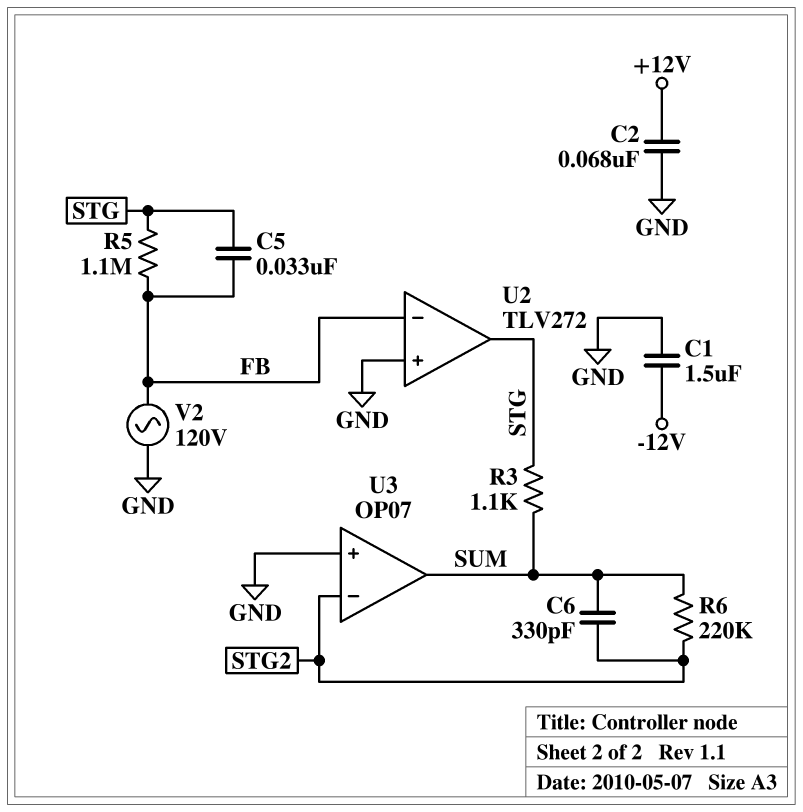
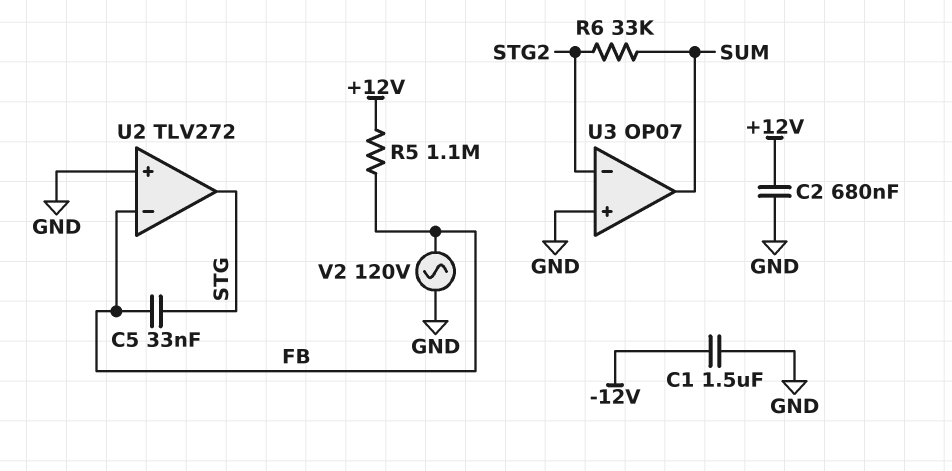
C2: 68nF (+12V, GND) -> 680nF (+12V, GND)
C6: 330pF (STG2, SUM) -> none
R3: 1.1k (STG, SUM) -> none
R5: 1.1M (FB, STG) -> 1.1M (+12V, FB)
R6: 220k (STG2, SUM) -> 33k (STG2, SUM)

